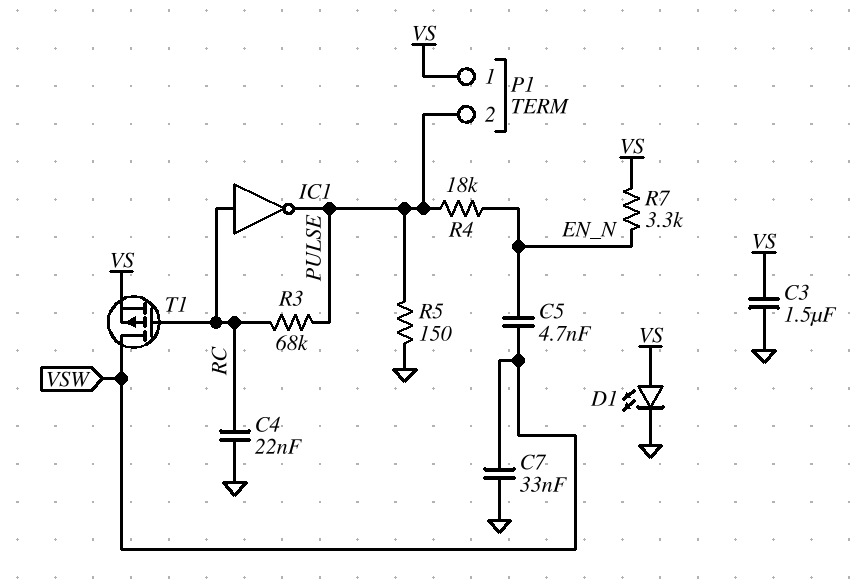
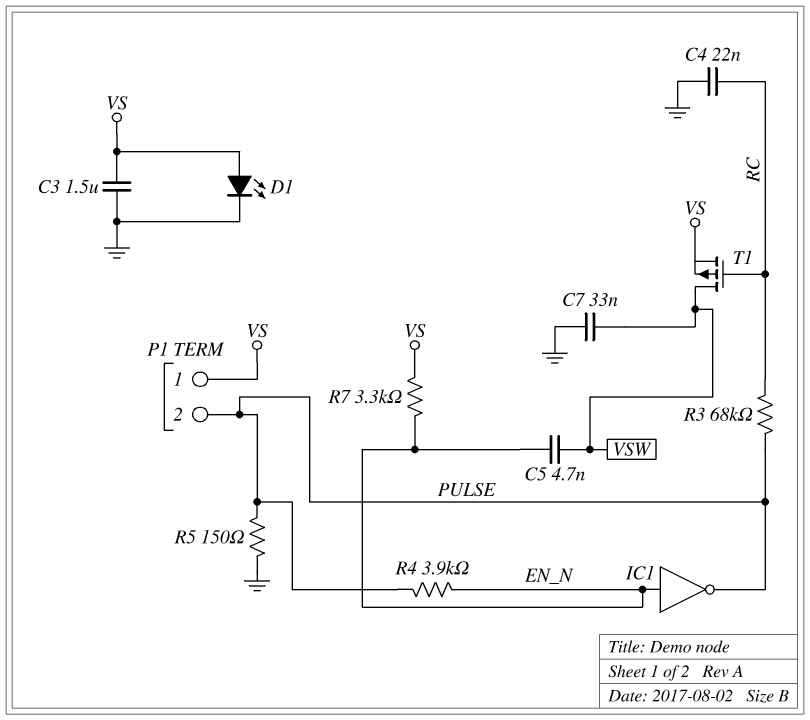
IC1: NOT (in RC, out PULSE) -> NOT (in EN_N, out PULSE)
R4: 18k (EN_N, PULSE) -> 3.9k (EN_N, PULSE)

